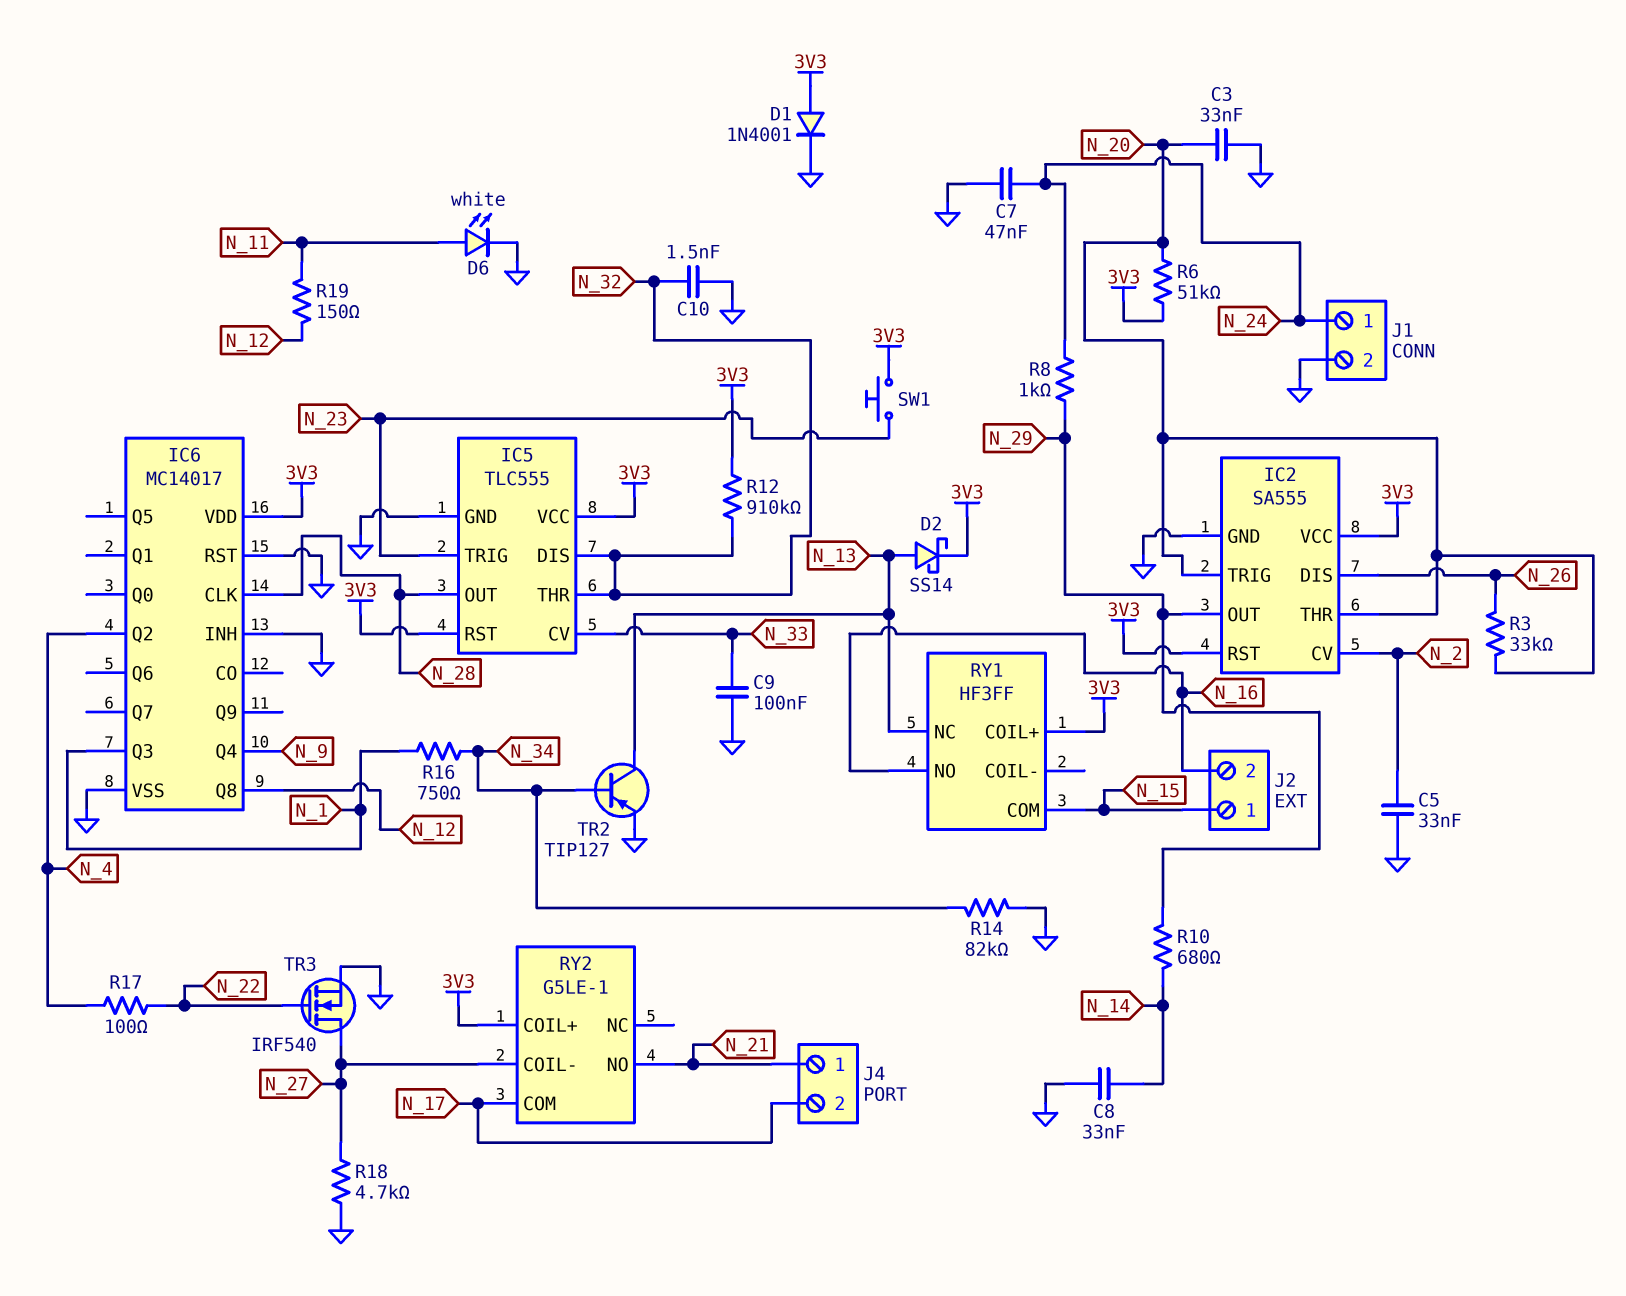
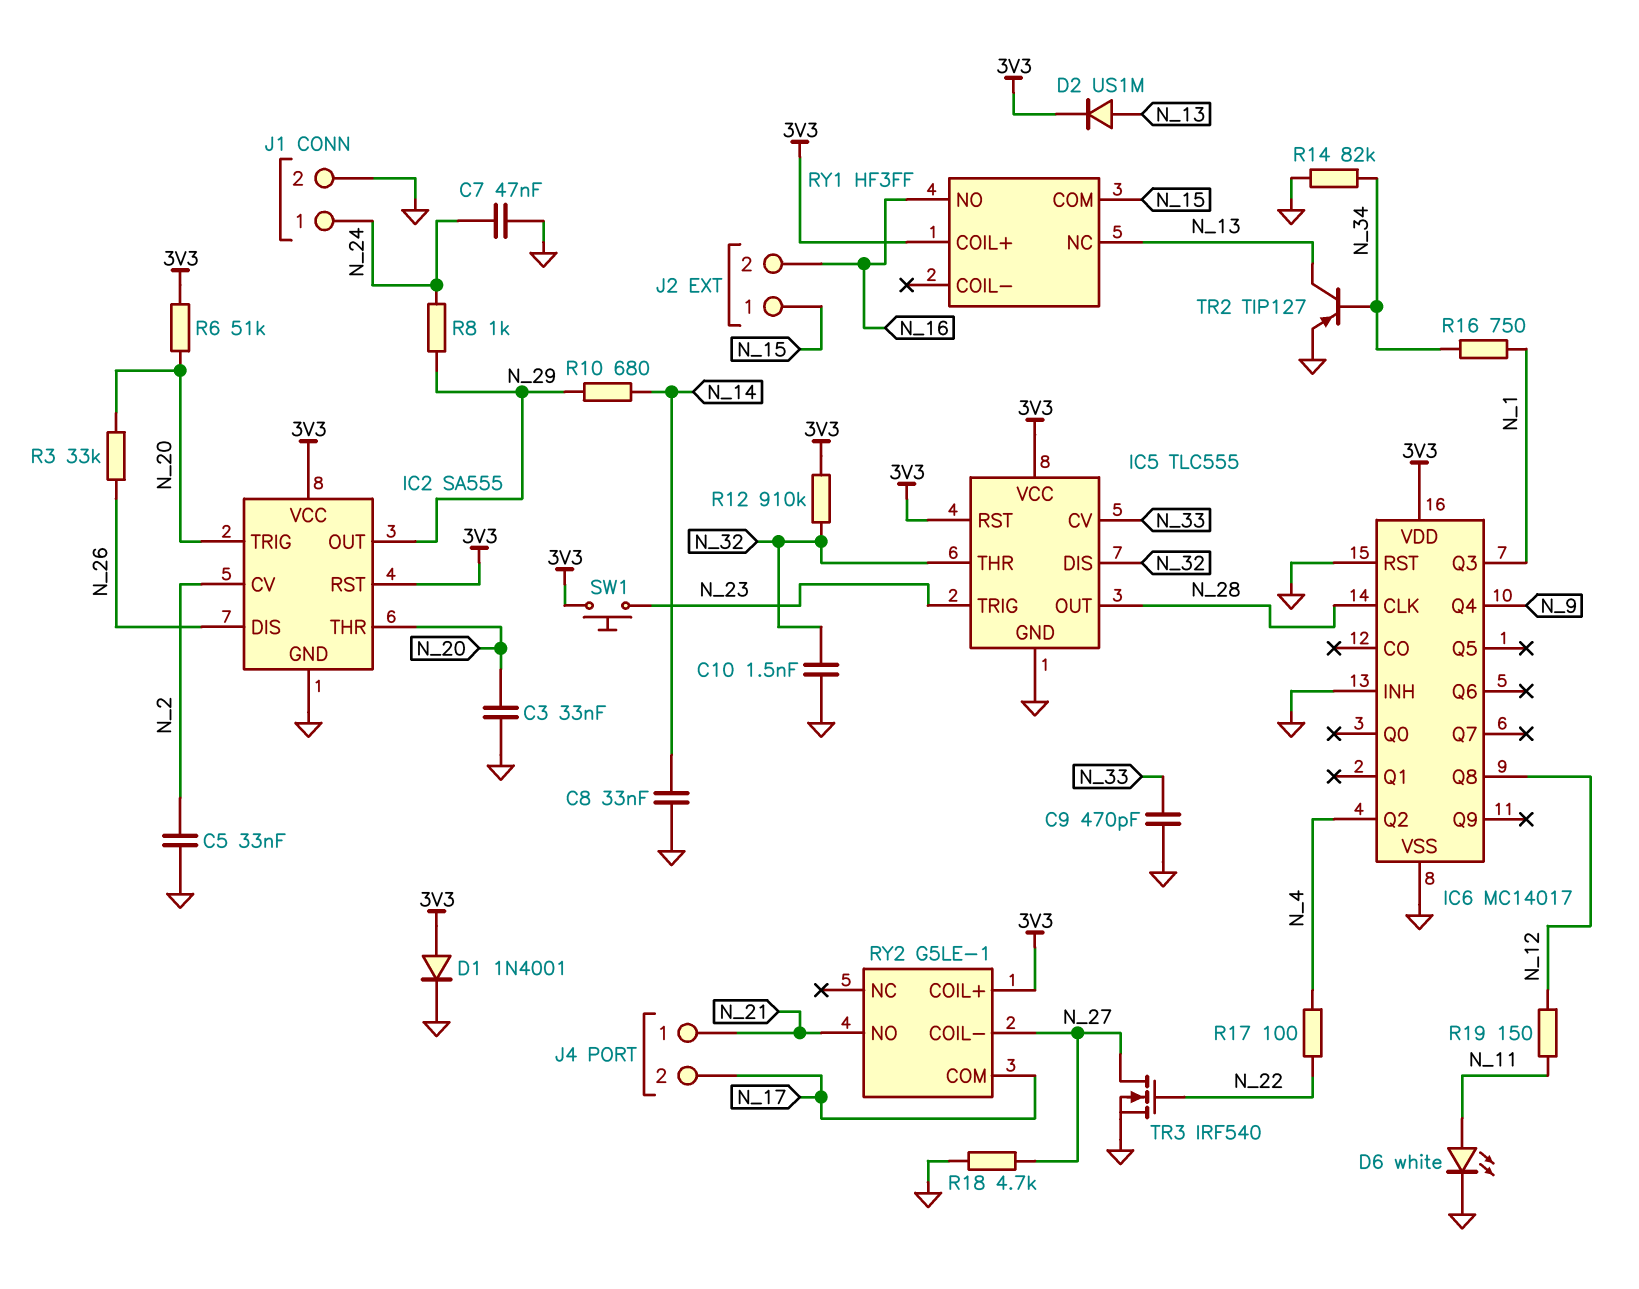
C9: 100nF (GND, N_33) -> 470pF (GND, N_33)
D2: schottky SS14 (A N_13, K 3V3) -> diode US1M (A N_13, K 3V3)

